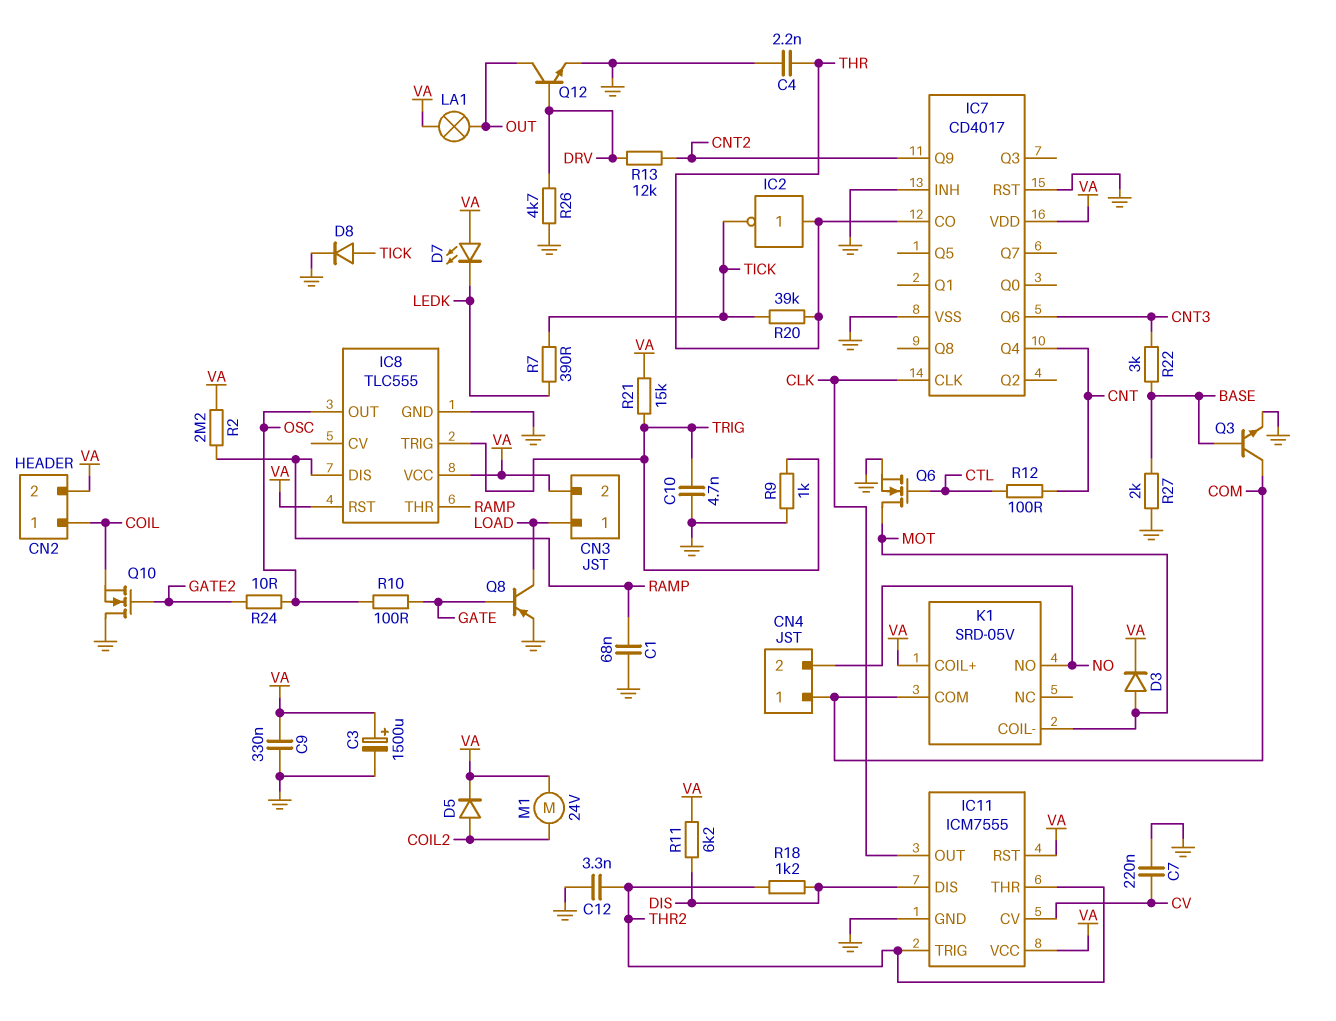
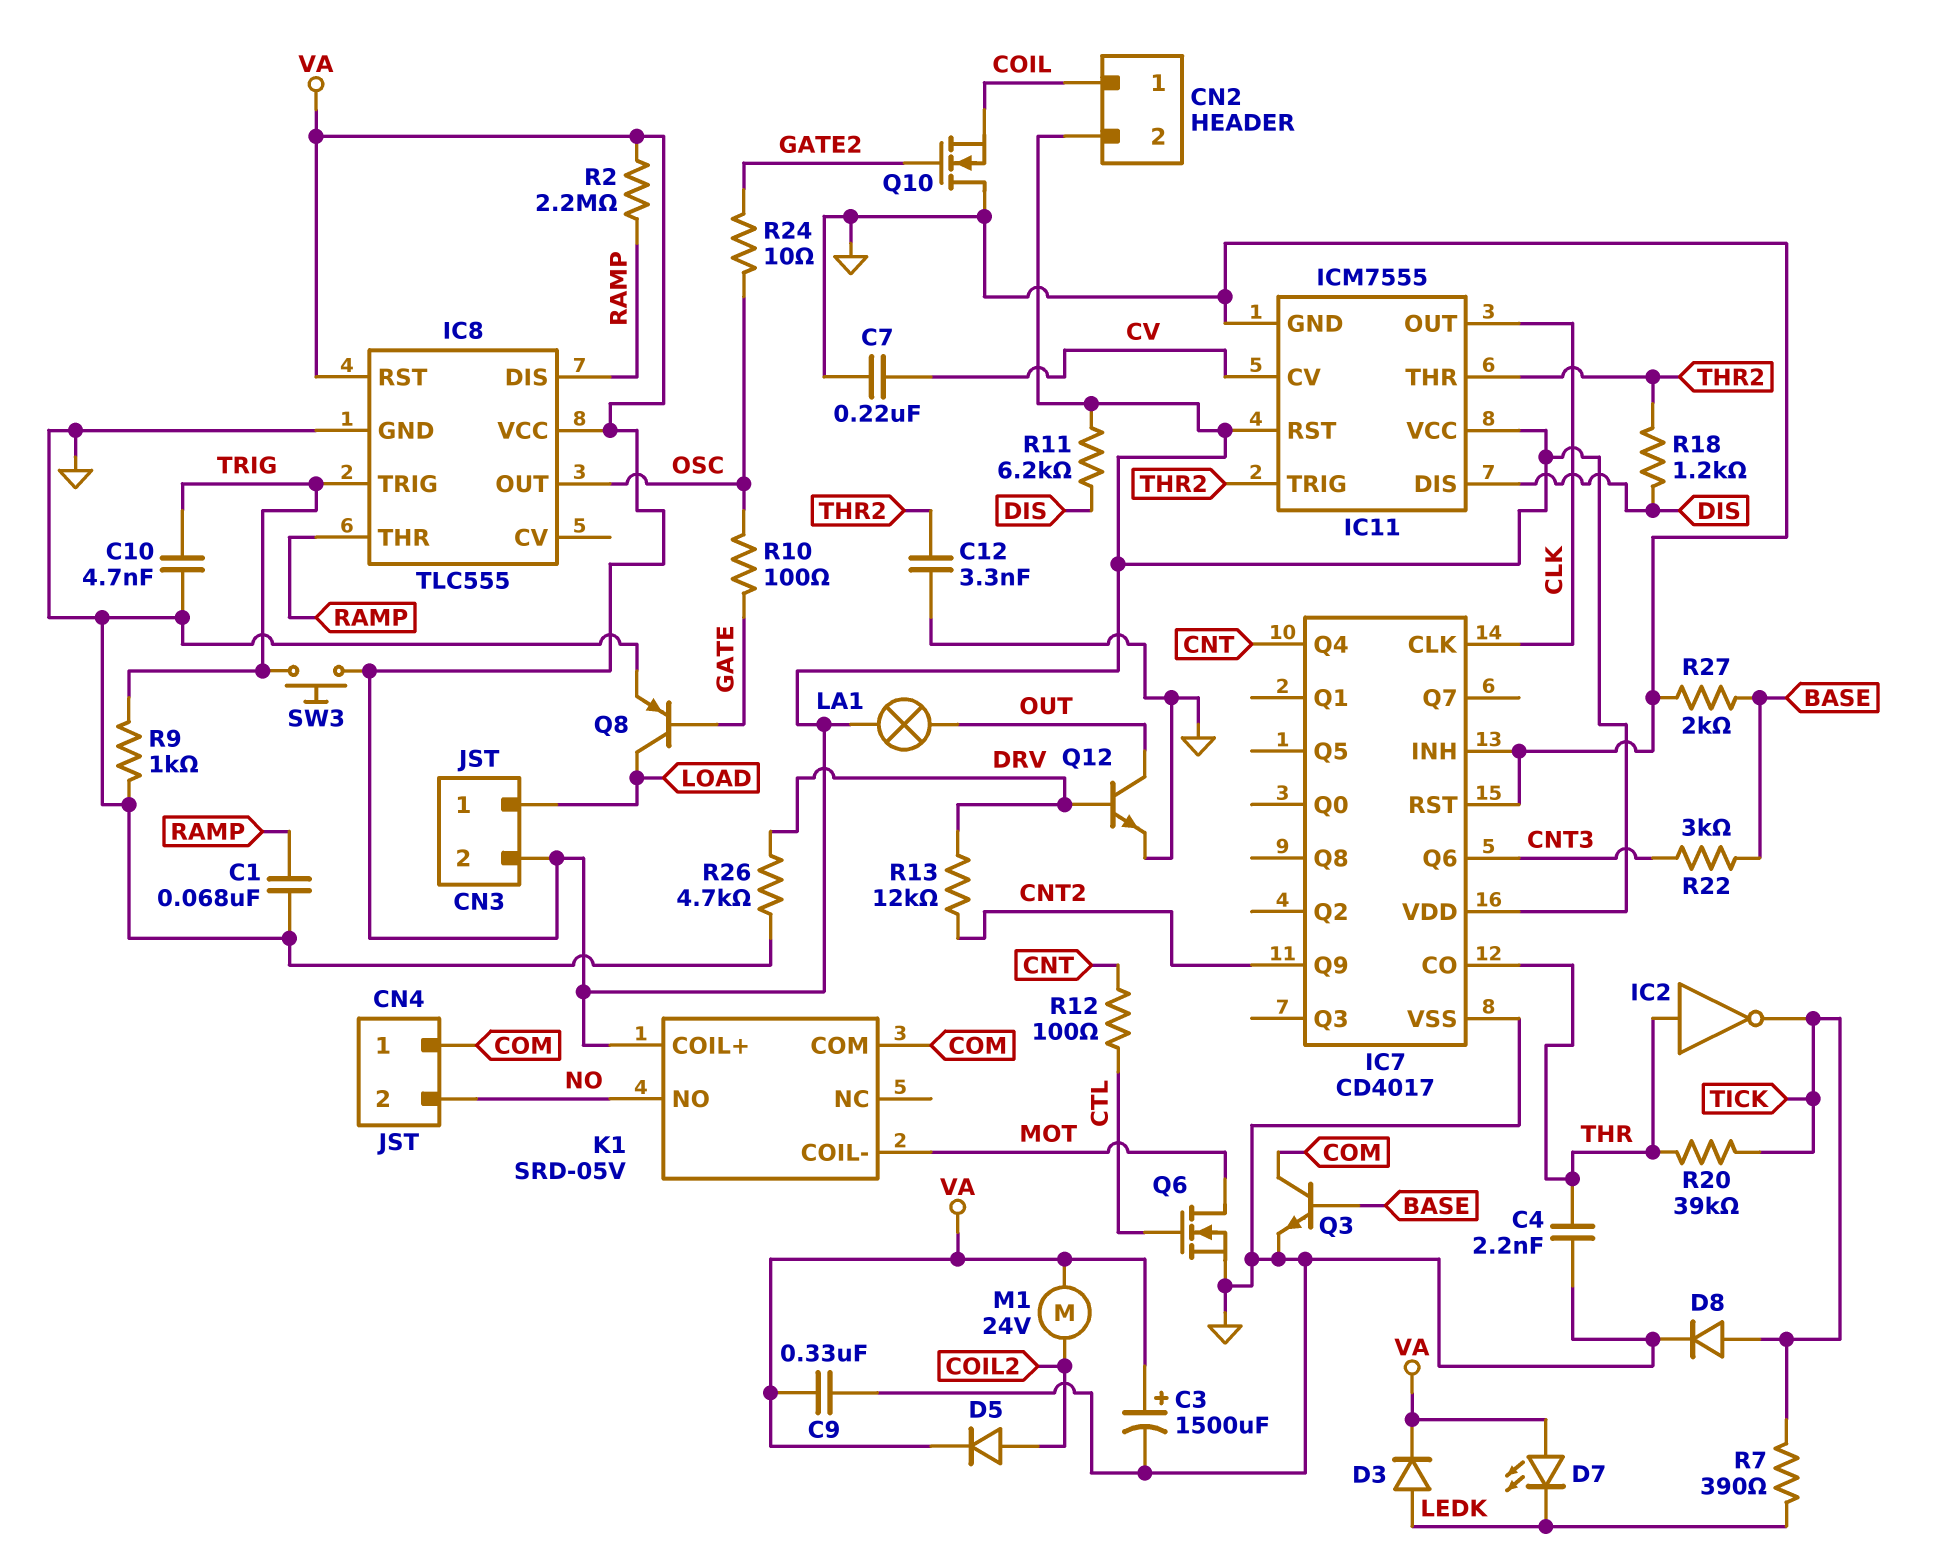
D3: diode (A MOT, K VA) -> diode (A LEDK, K VA)
R21: 15k (TRIG, VA) -> none
SW3: none -> button (TRIG, VA)

